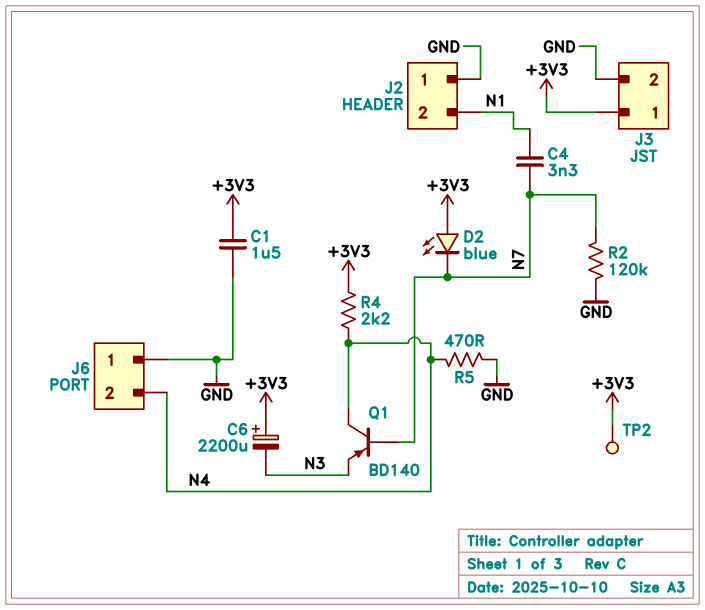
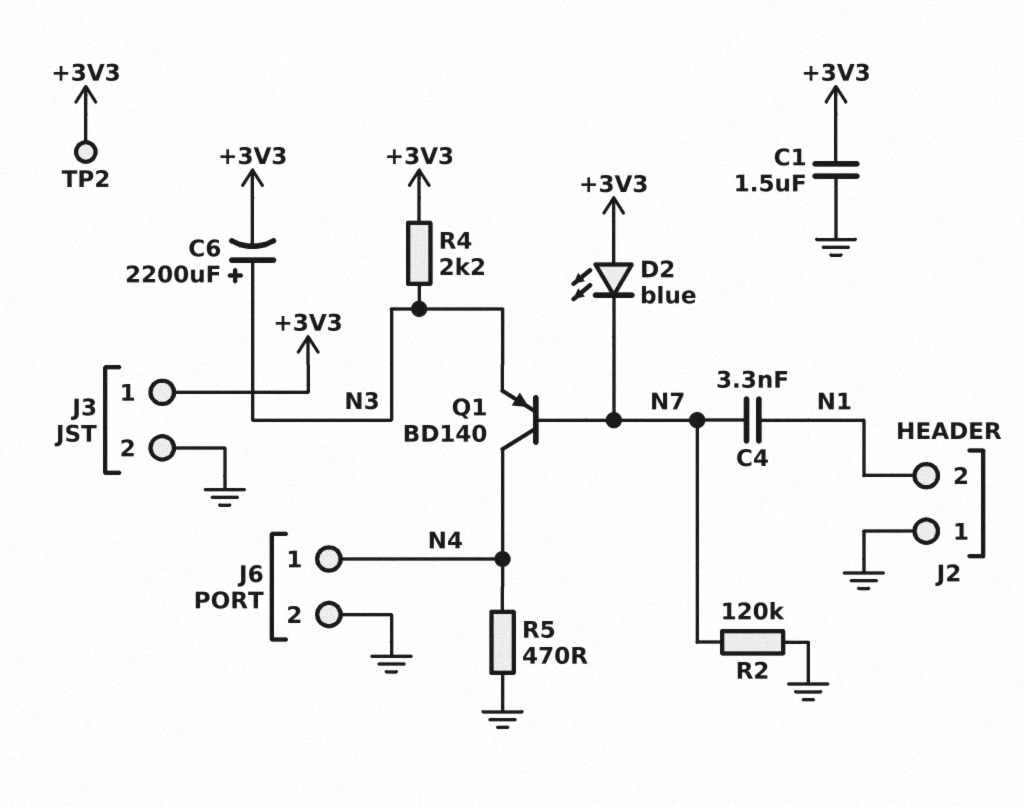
C6: 2200uF (plus +3V3, minus N3) -> 2200uF (plus N3, minus +3V3)
J6 pin 1: GND -> N4
J6 pin 2: N4 -> GND
R4: 2.2k (+3V3, N4) -> 2.2k (+3V3, N3)

